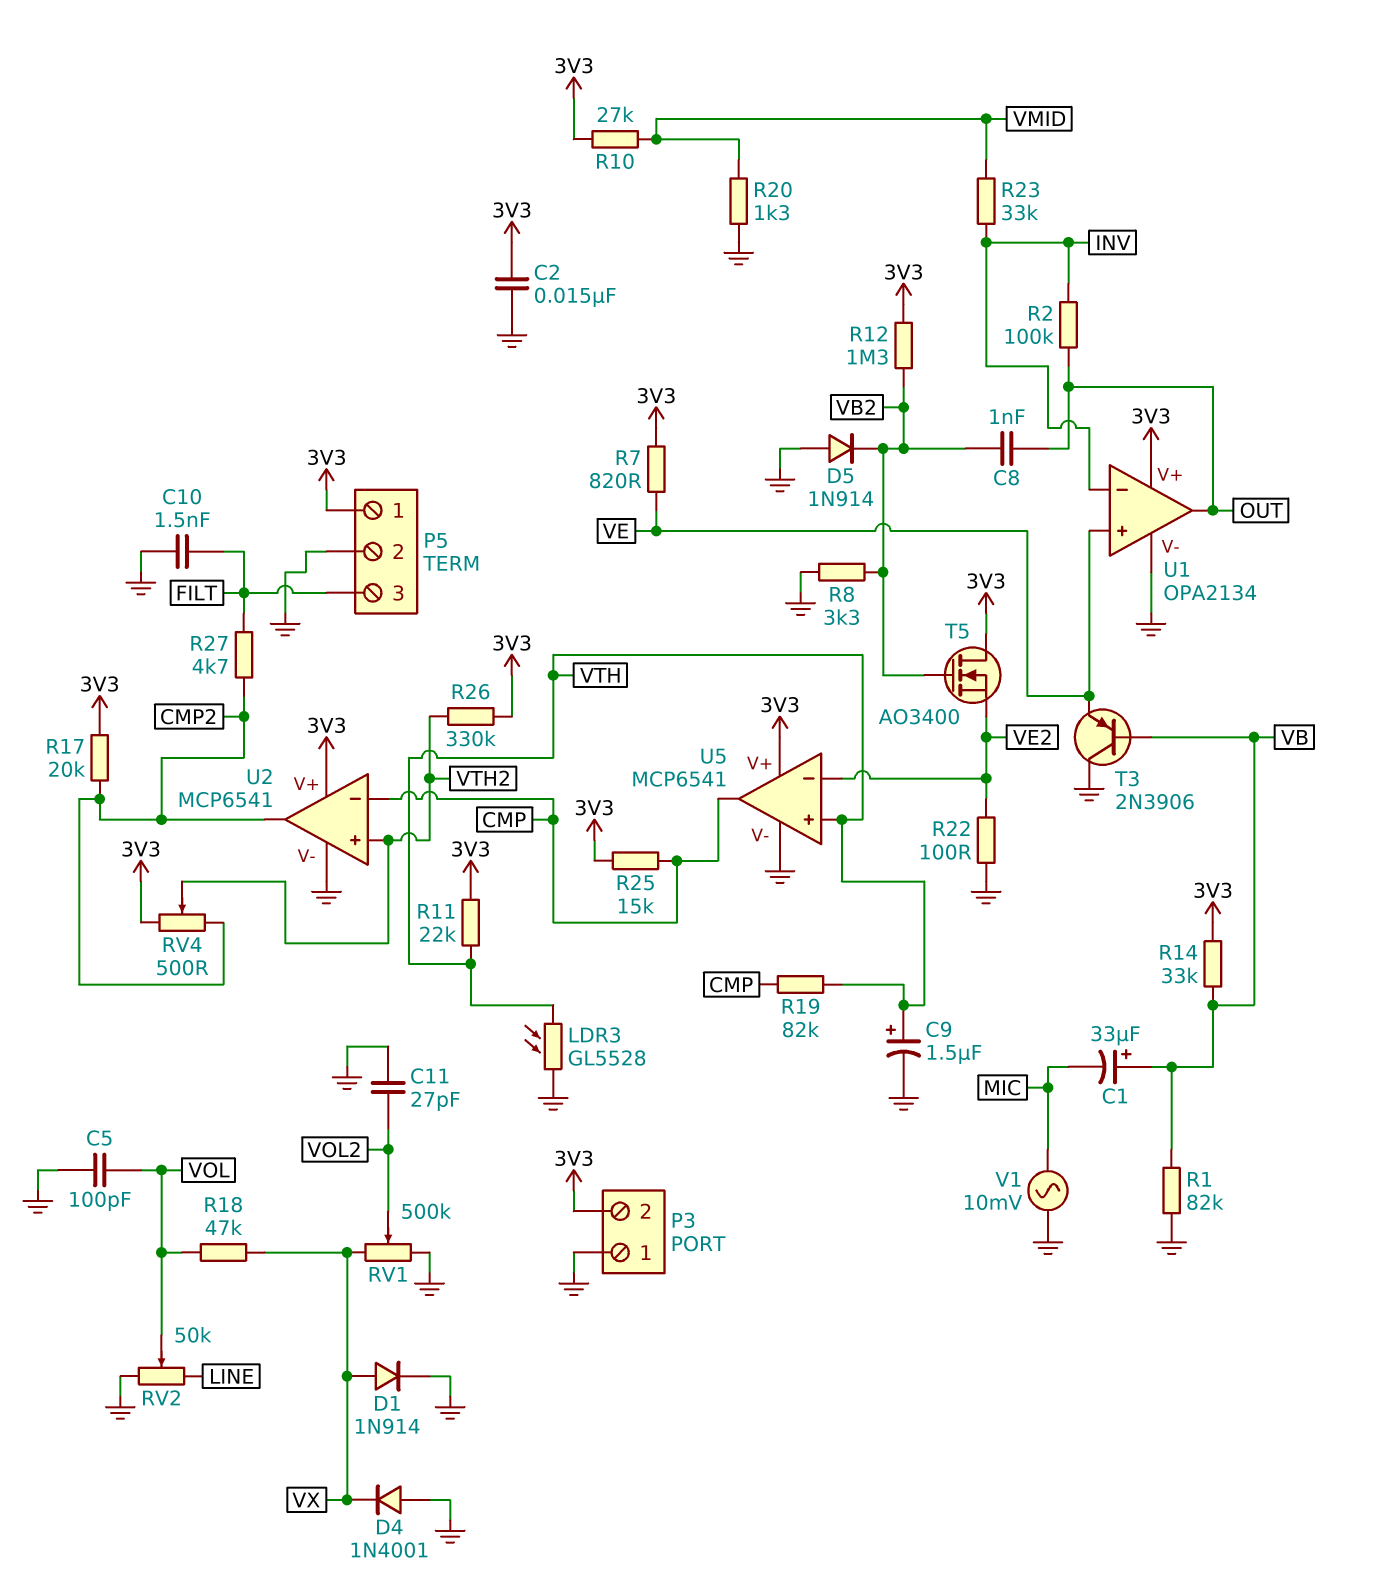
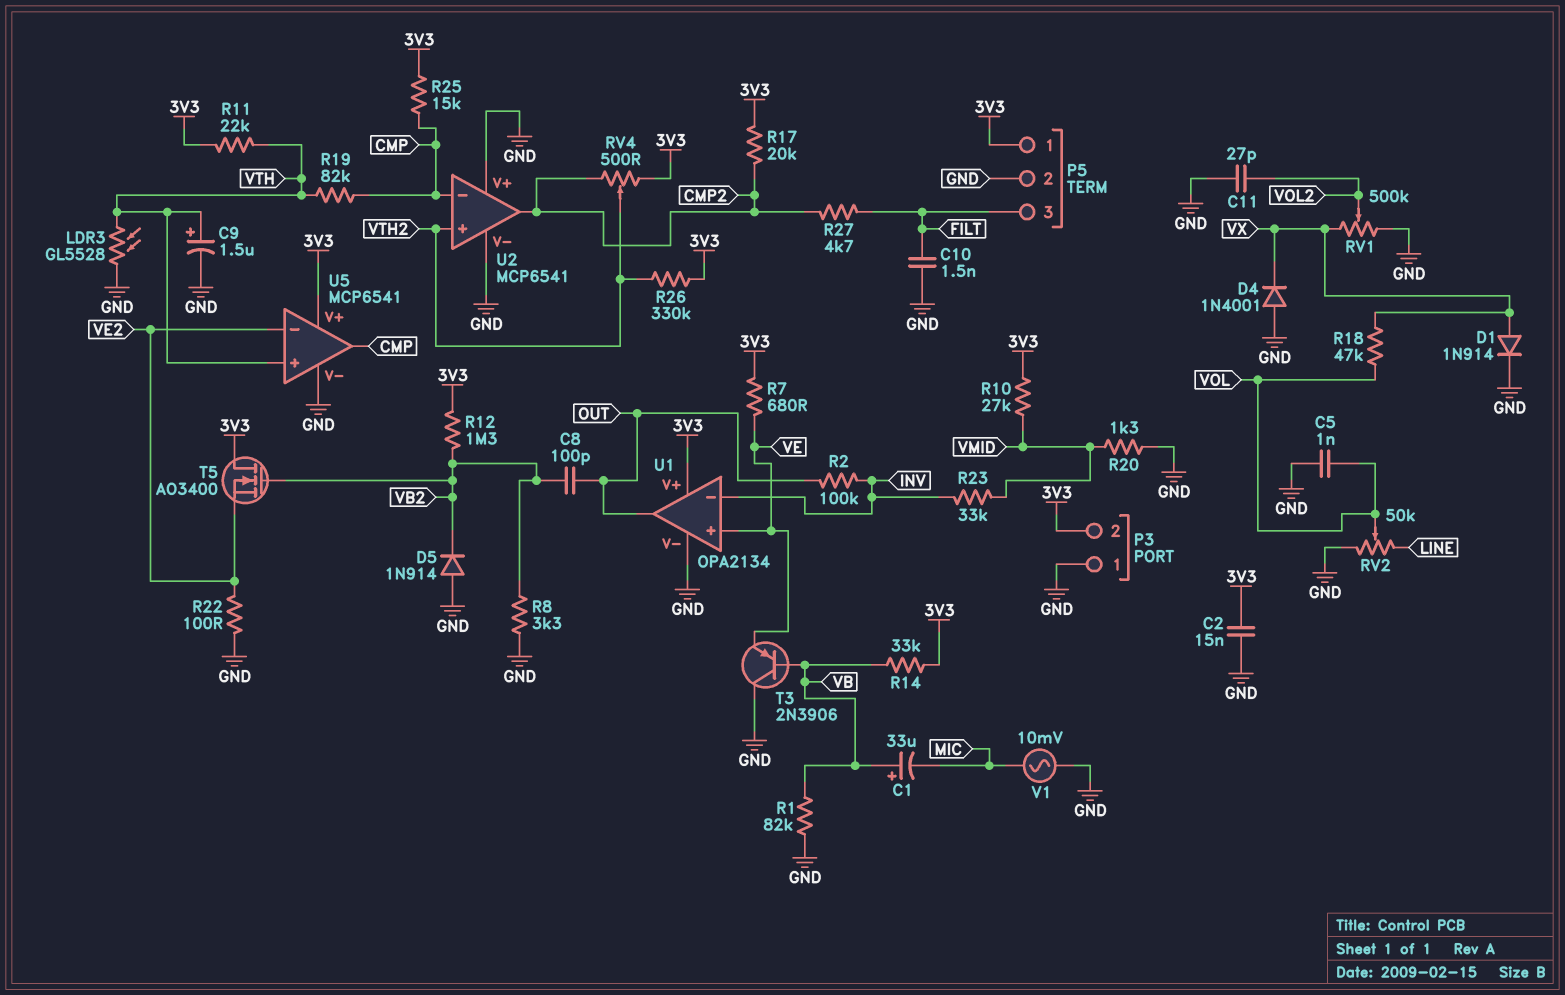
C5: 100pF (GND, VOL) -> 1nF (GND, VOL)
C8: 1nF (OUT, VB2) -> 100pF (OUT, VB2)
R7: 820 (3V3, VE) -> 680 (3V3, VE)
U2 pin V+: 3V3 -> GND

